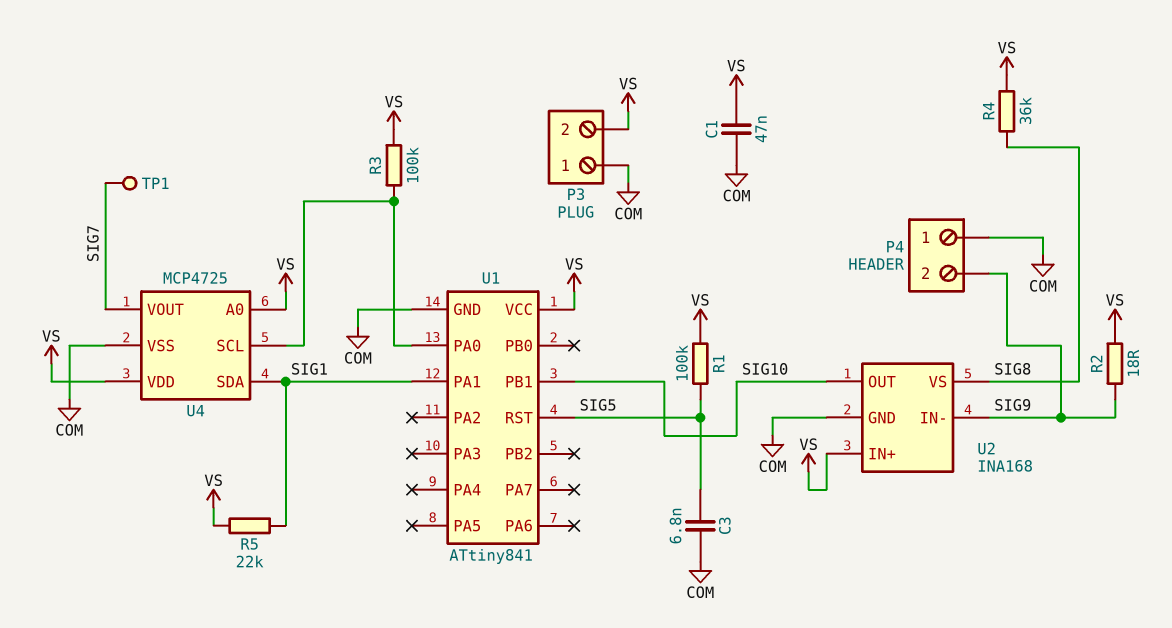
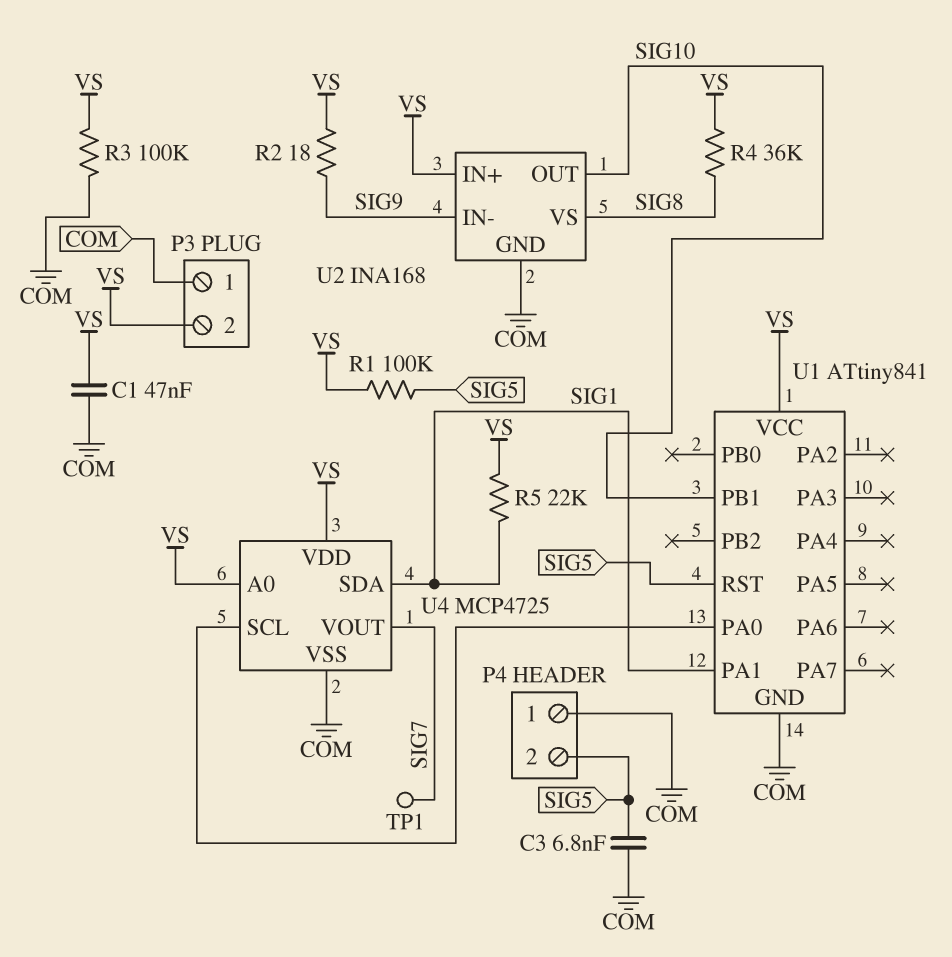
P4 pin 2: SIG9 -> SIG5
R3: 100k (U1/PA0, VS) -> 100k (COM, VS)

